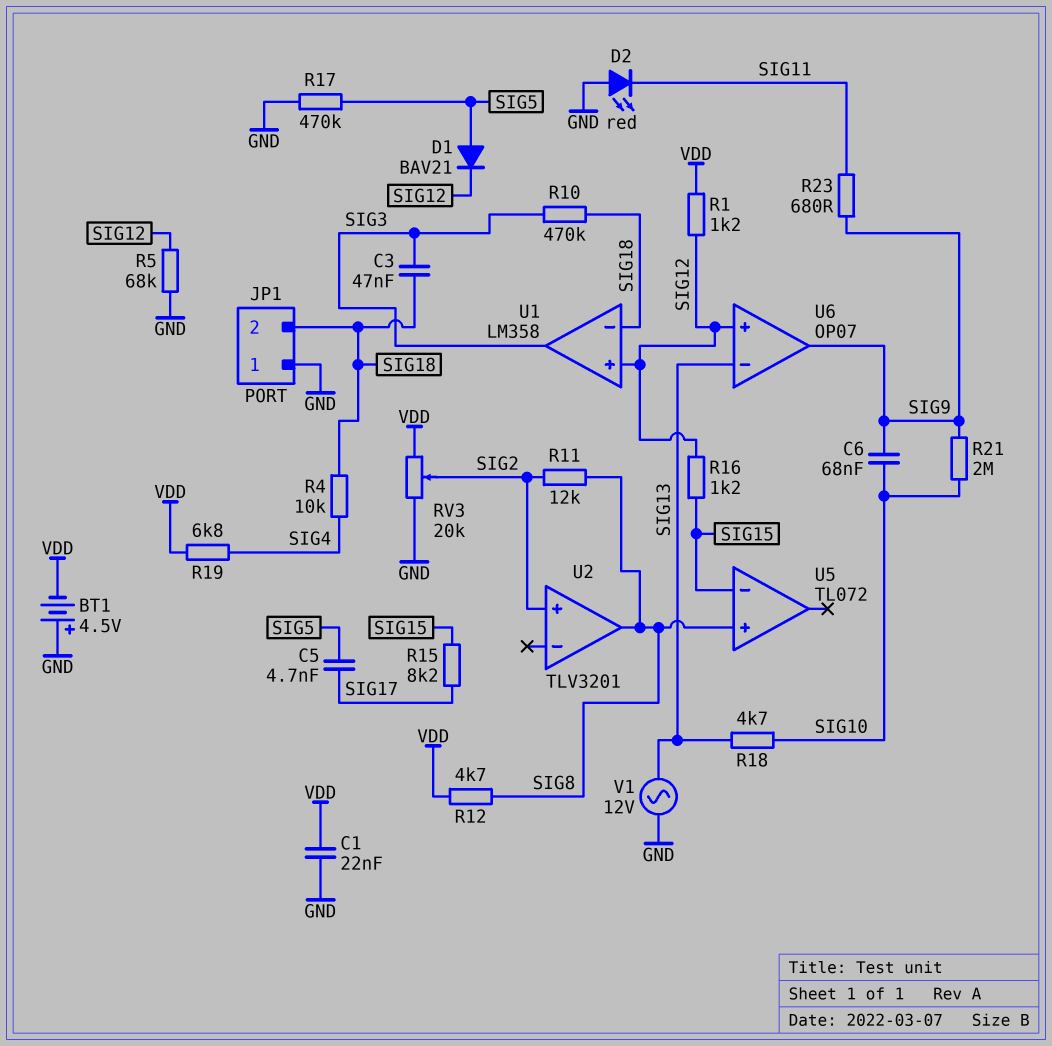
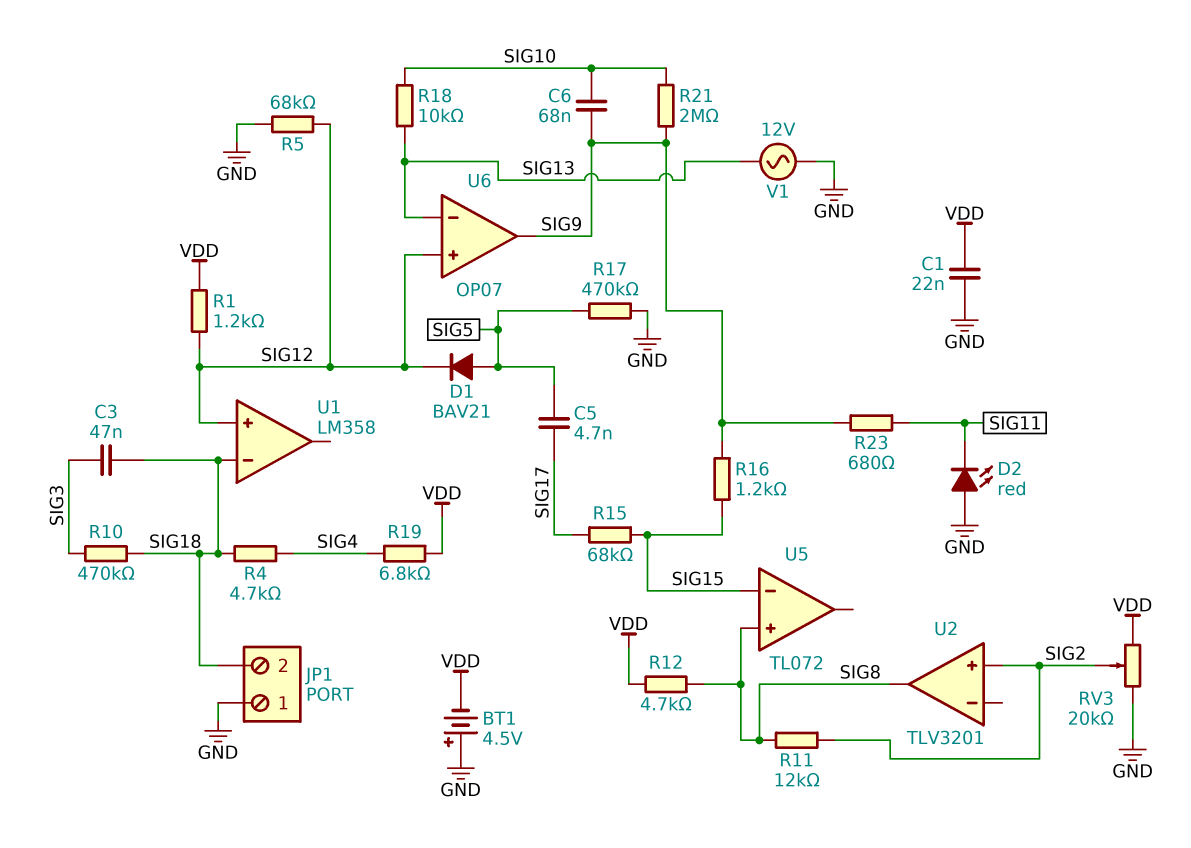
R4: 10k (SIG4, SIG18) -> 4.7k (SIG4, SIG18)
R15: 8.2k (SIG15, SIG17) -> 68k (SIG15, SIG17)
R16: 1.2k (SIG12, SIG15) -> 1.2k (SIG9, SIG15)
R18: 4.7k (SIG10, SIG13) -> 10k (SIG10, SIG13)
U1 pin out: SIG3 -> none

